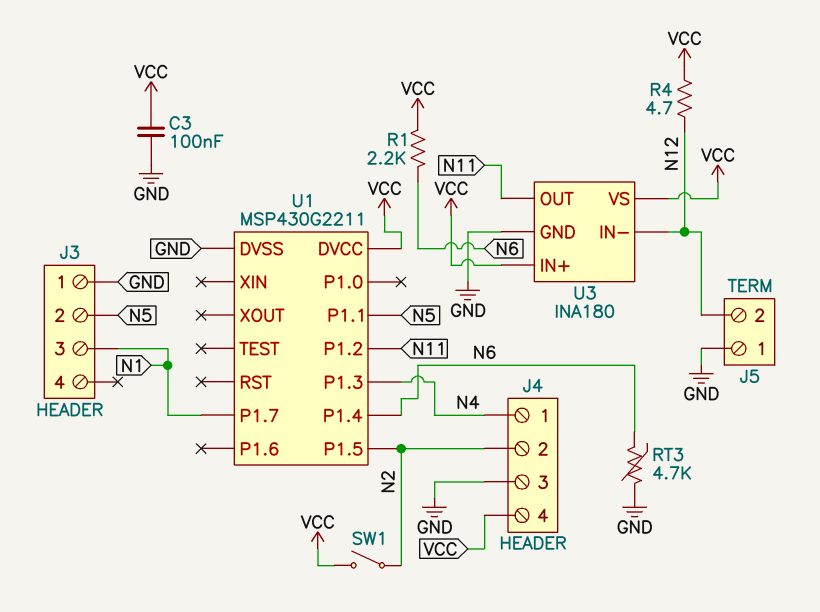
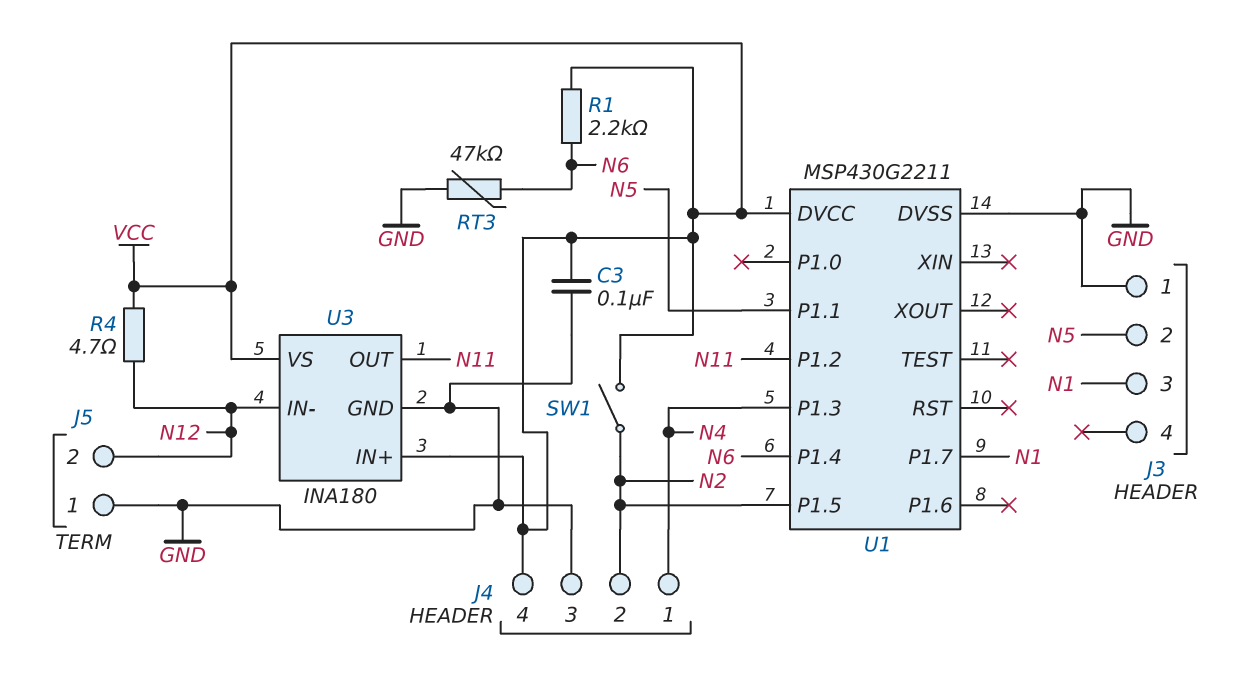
RT3: 4.7k (GND, N6) -> 47k (GND, N6)

